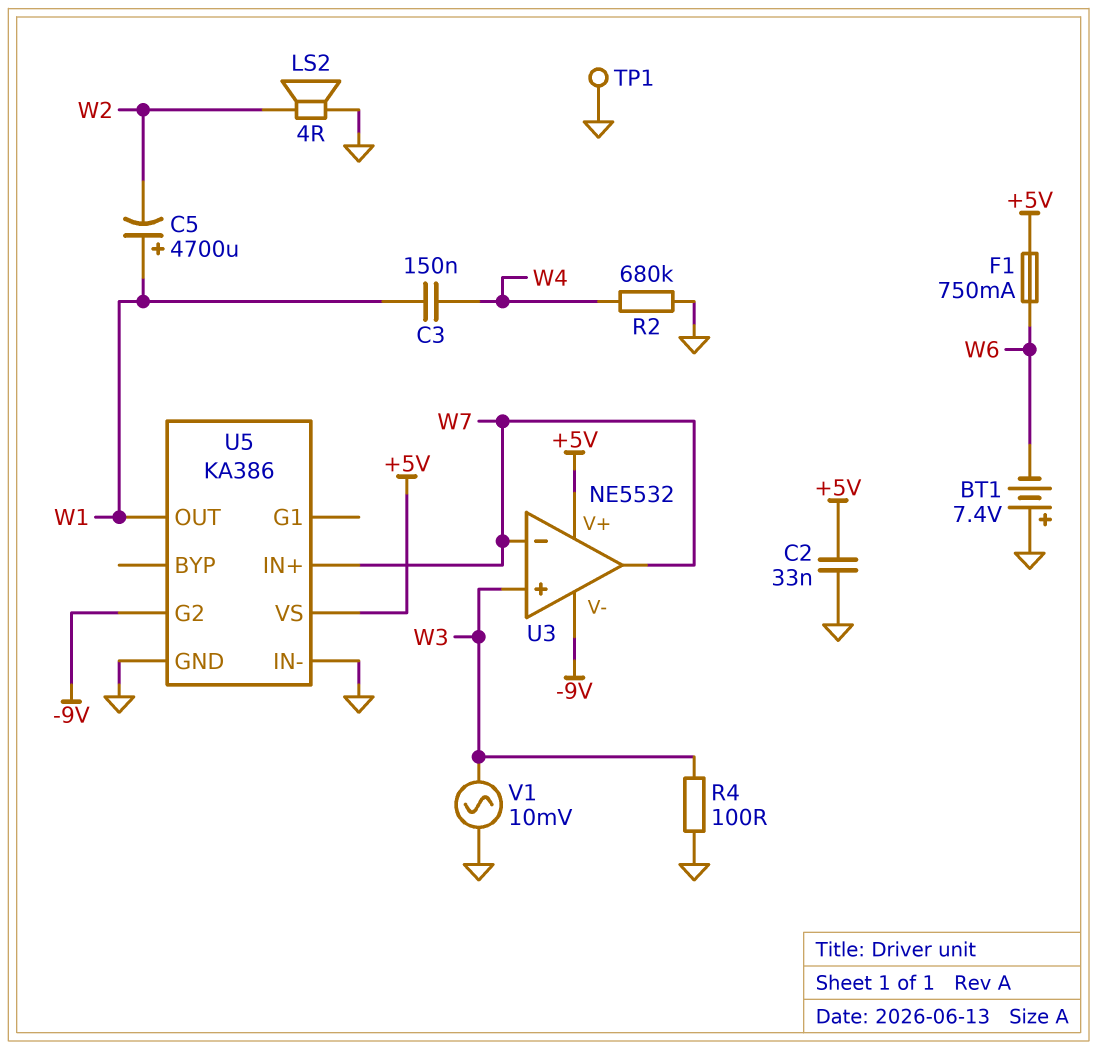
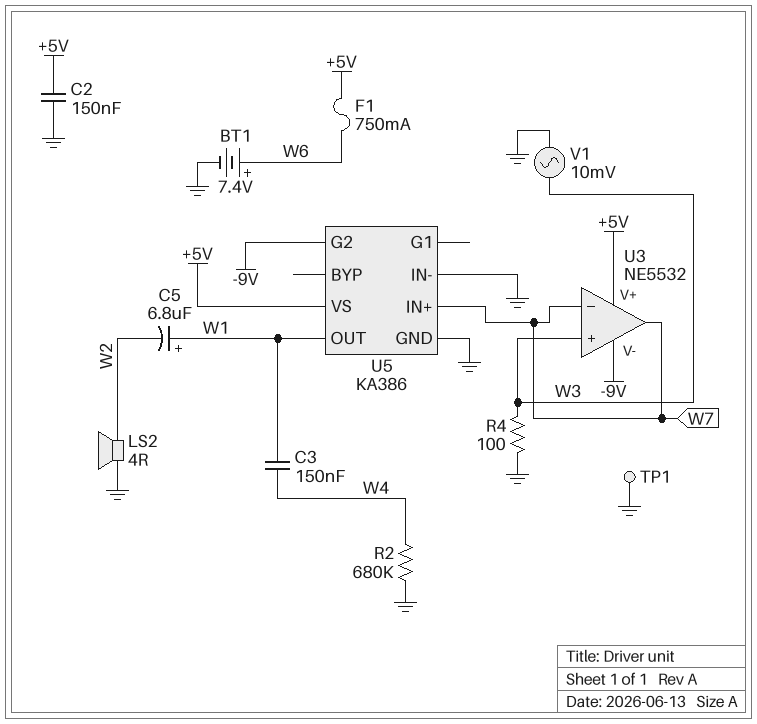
BT1: 7.4V (plus GND, minus W6) -> 7.4V (plus W6, minus GND)
C2: 33nF (+5V, GND) -> 150nF (+5V, GND)
C5: 4700uF (plus W1, minus W2) -> 6.8uF (plus W1, minus W2)

